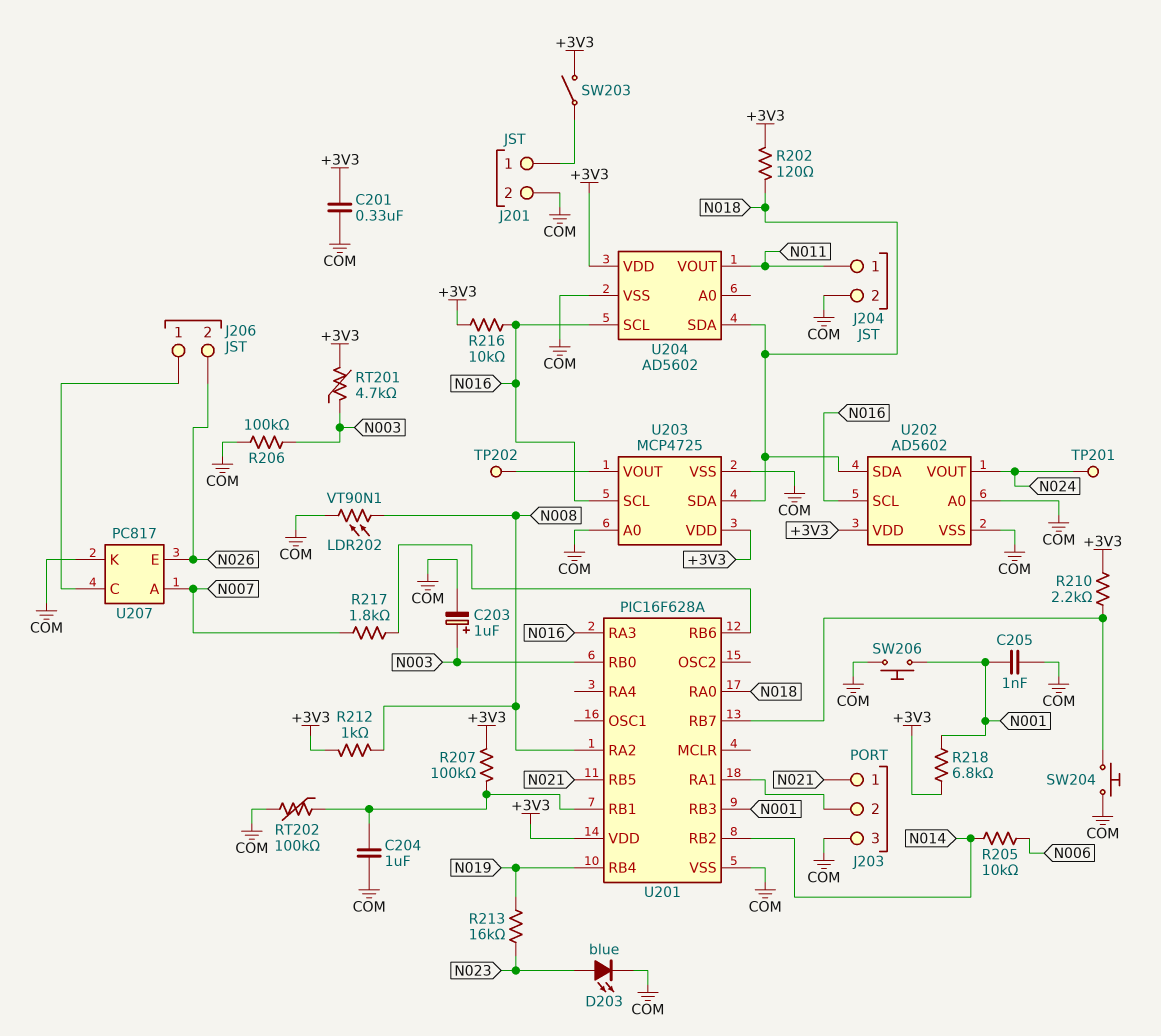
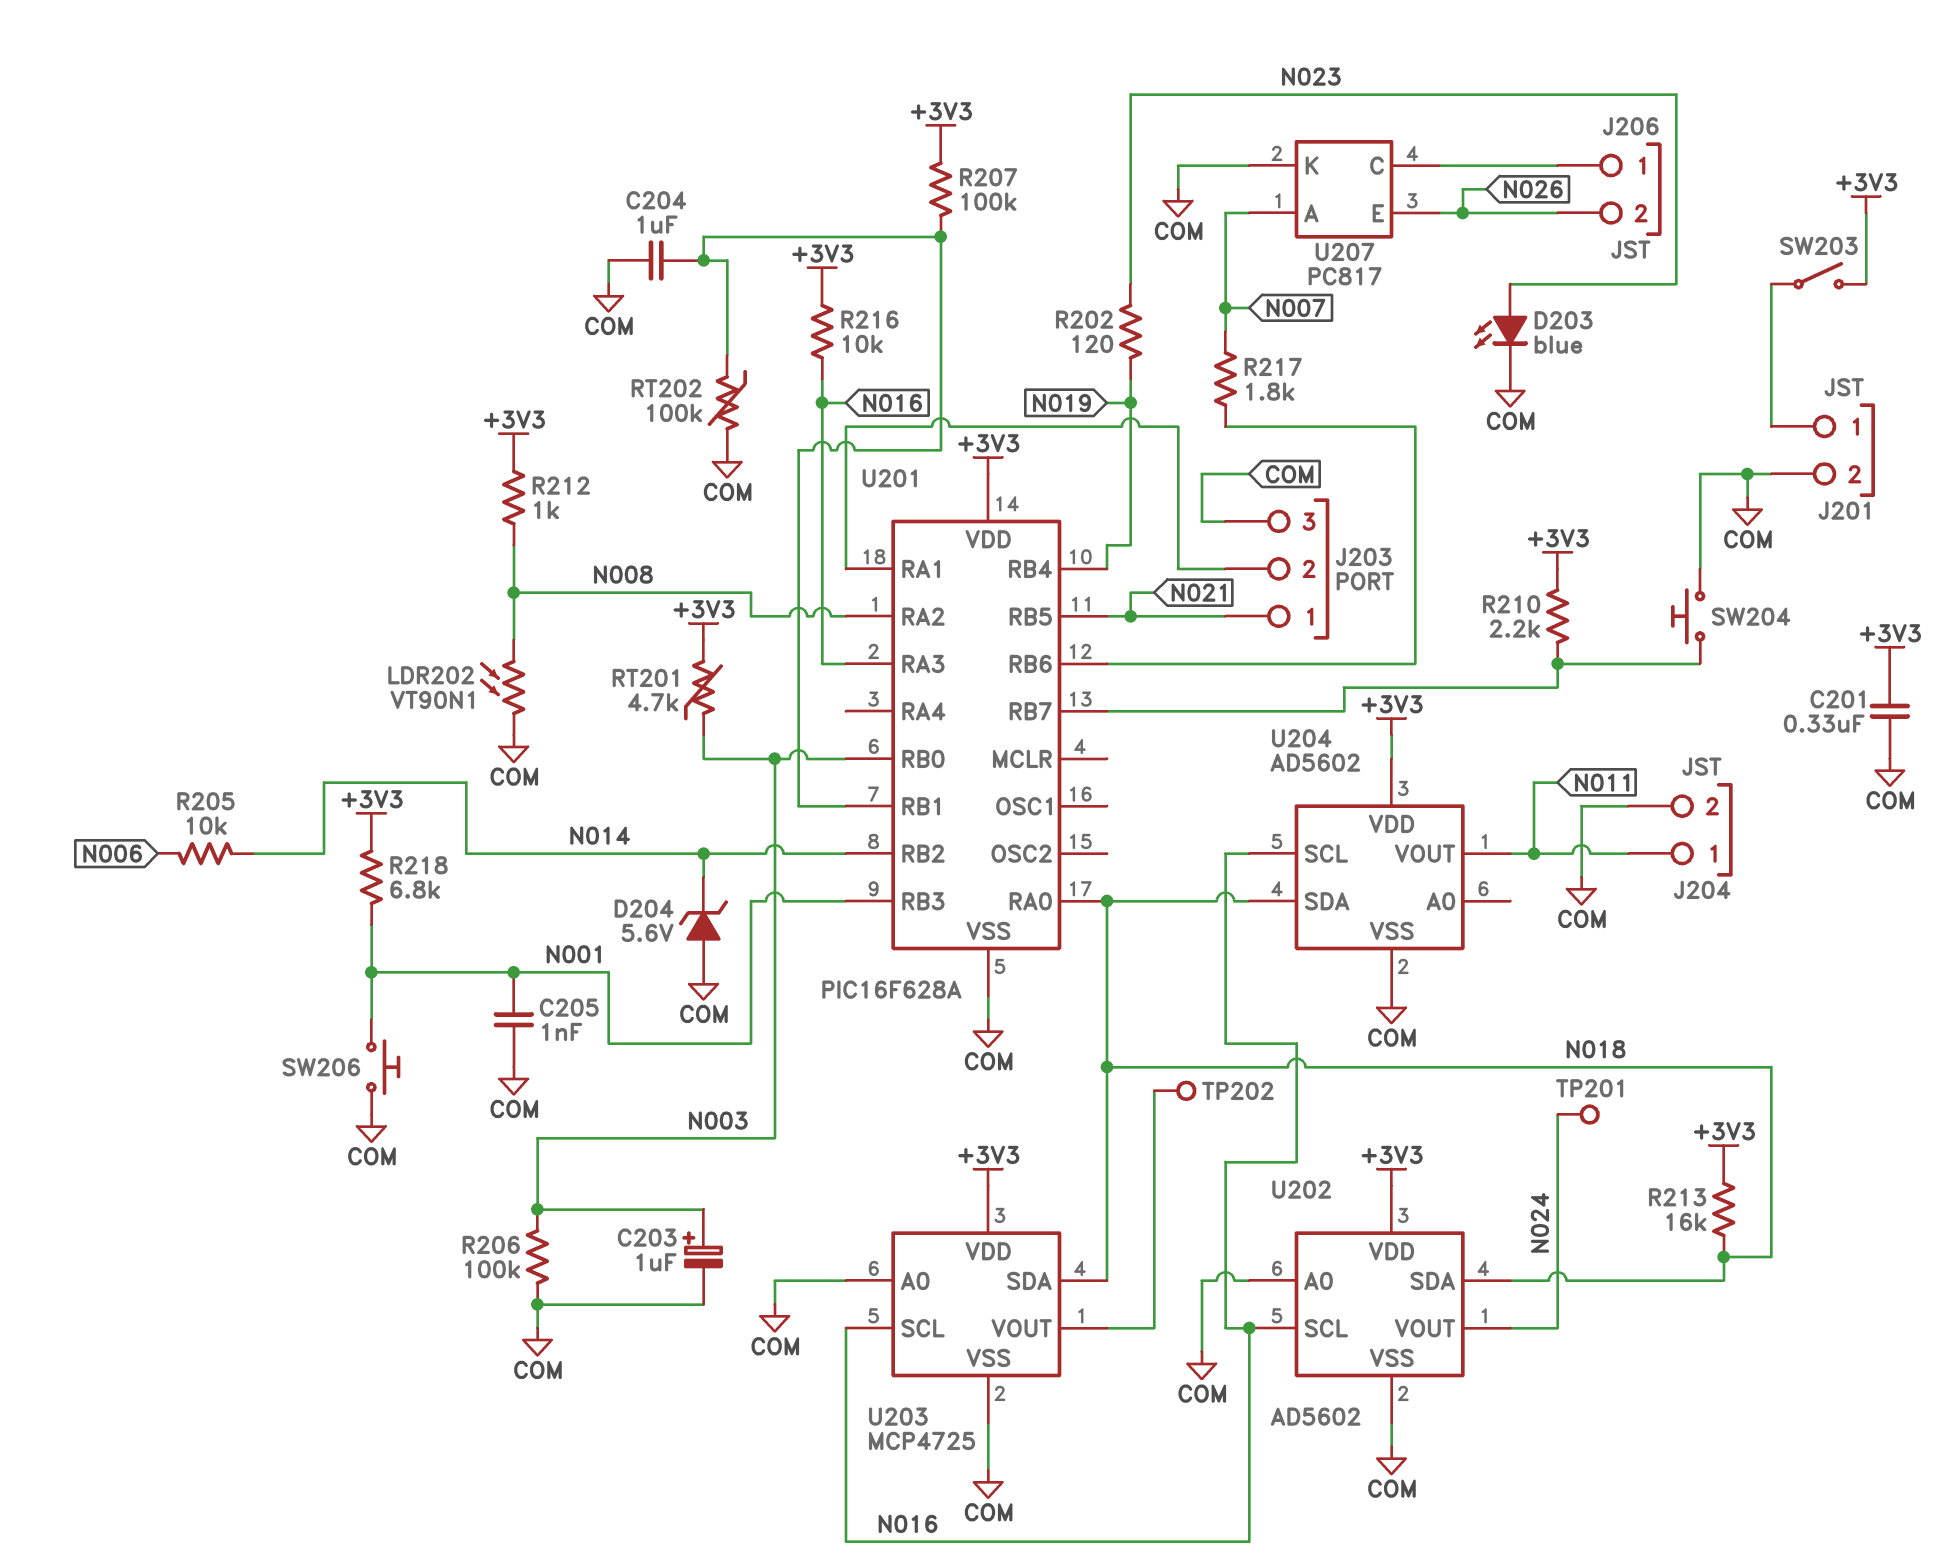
D204: none -> zener 5.6V (A COM, K N014)
R202: 120 (+3V3, N018) -> 120 (N019, N023)
R213: 16k (N019, N023) -> 16k (+3V3, N018)

